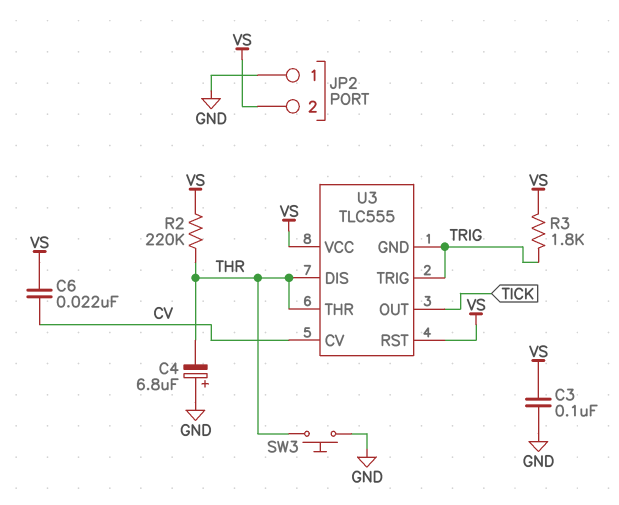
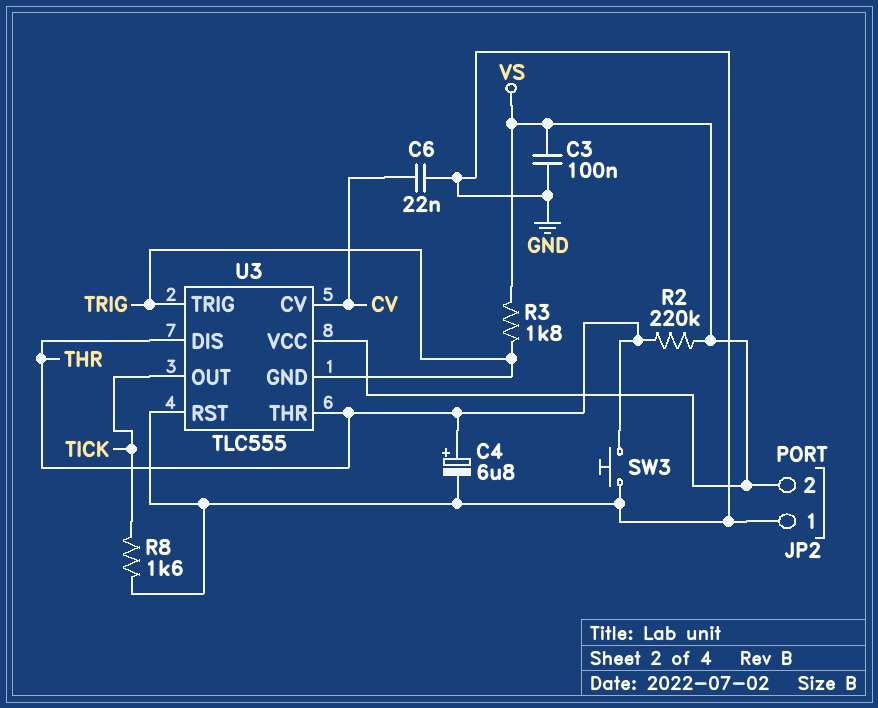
C4: 6.8uF (plus GND, minus THR) -> 6.8uF (plus THR, minus GND)
C6: 22nF (CV, VS) -> 22nF (CV, GND)
R8: none -> 1.6k (GND, TICK)
U3 pin RST: VS -> GND

